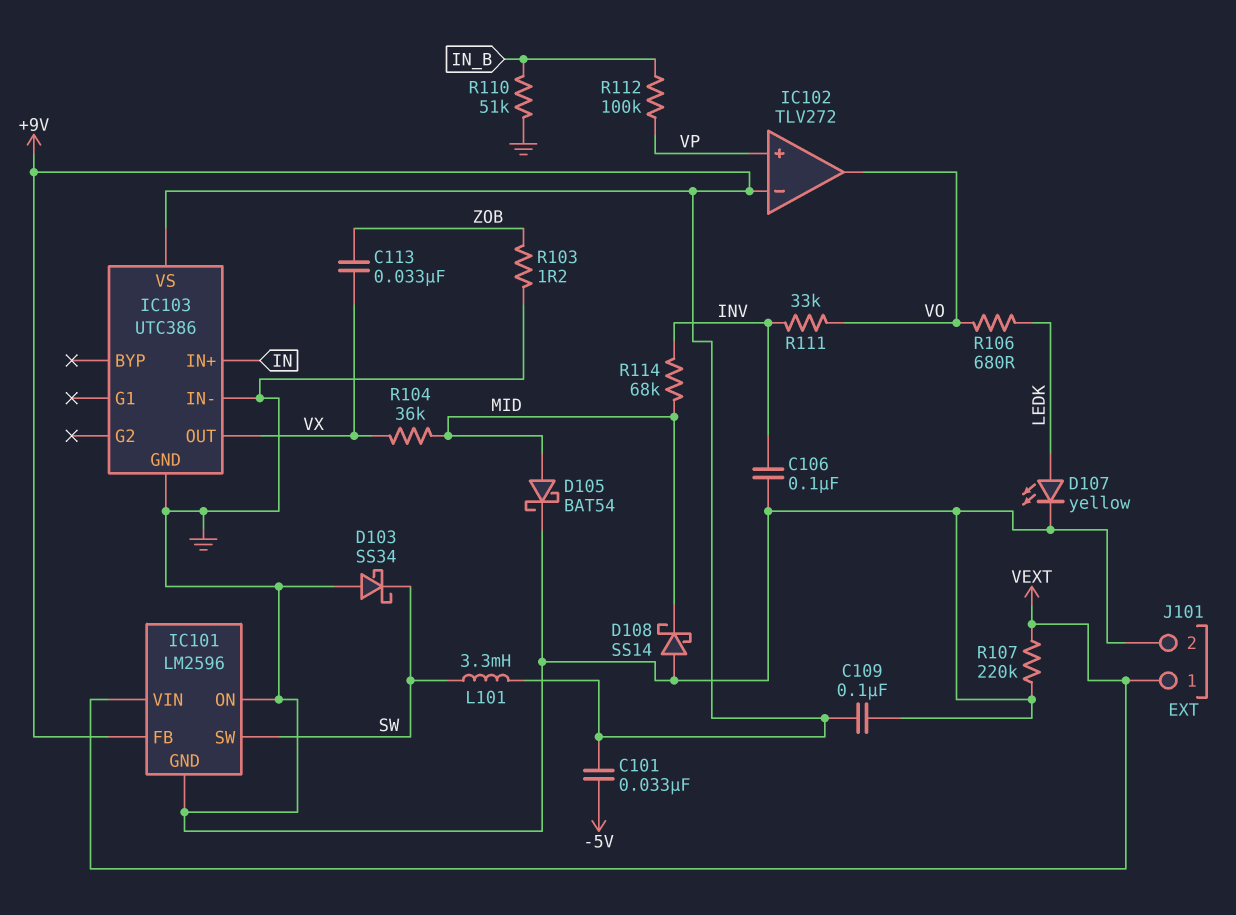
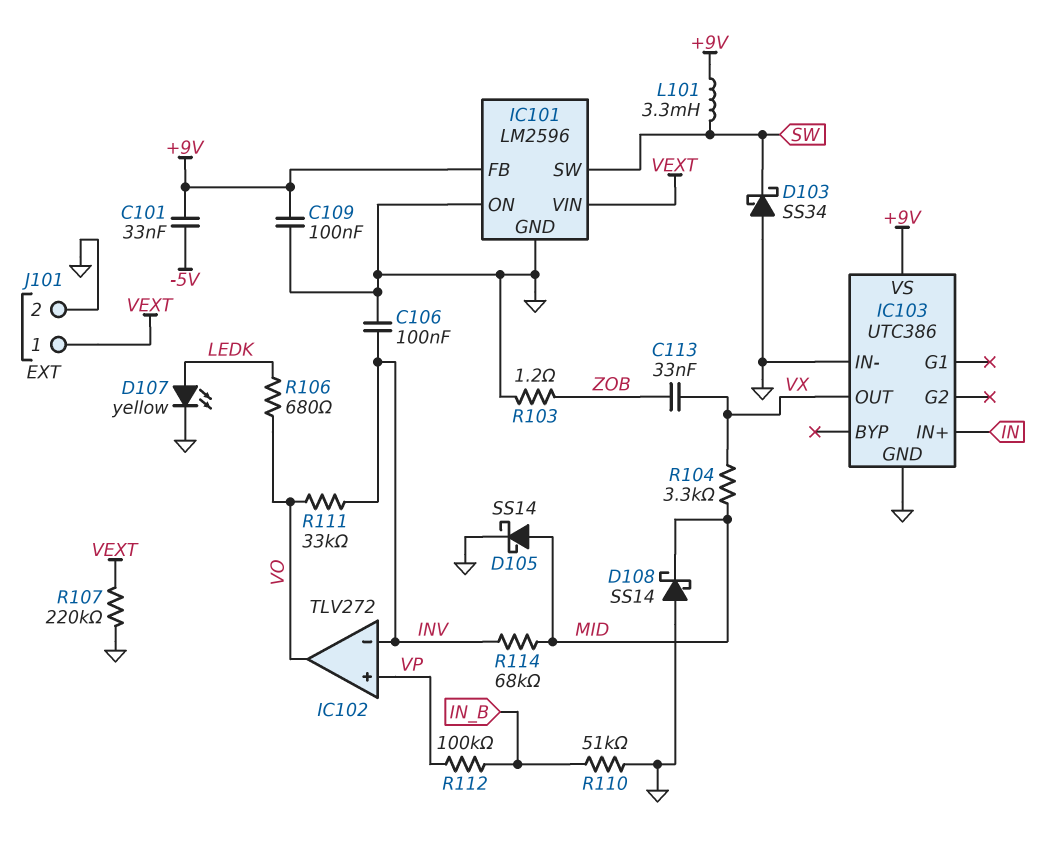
D105: schottky BAT54 (A MID, K GND) -> schottky SS14 (A MID, K GND)
IC102 pin in-: +9V -> INV
R104: 36k (MID, VX) -> 3.3k (MID, VX)

